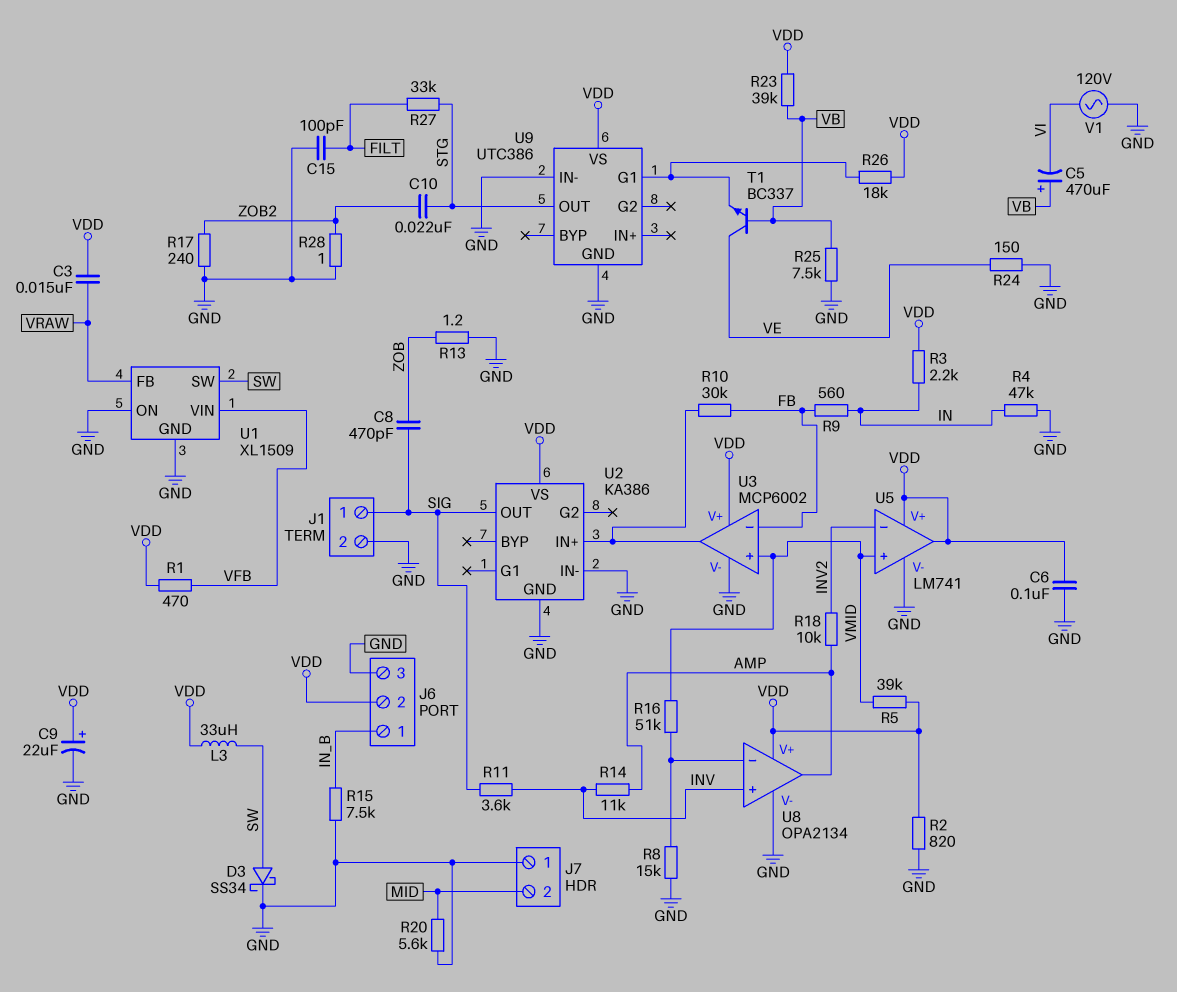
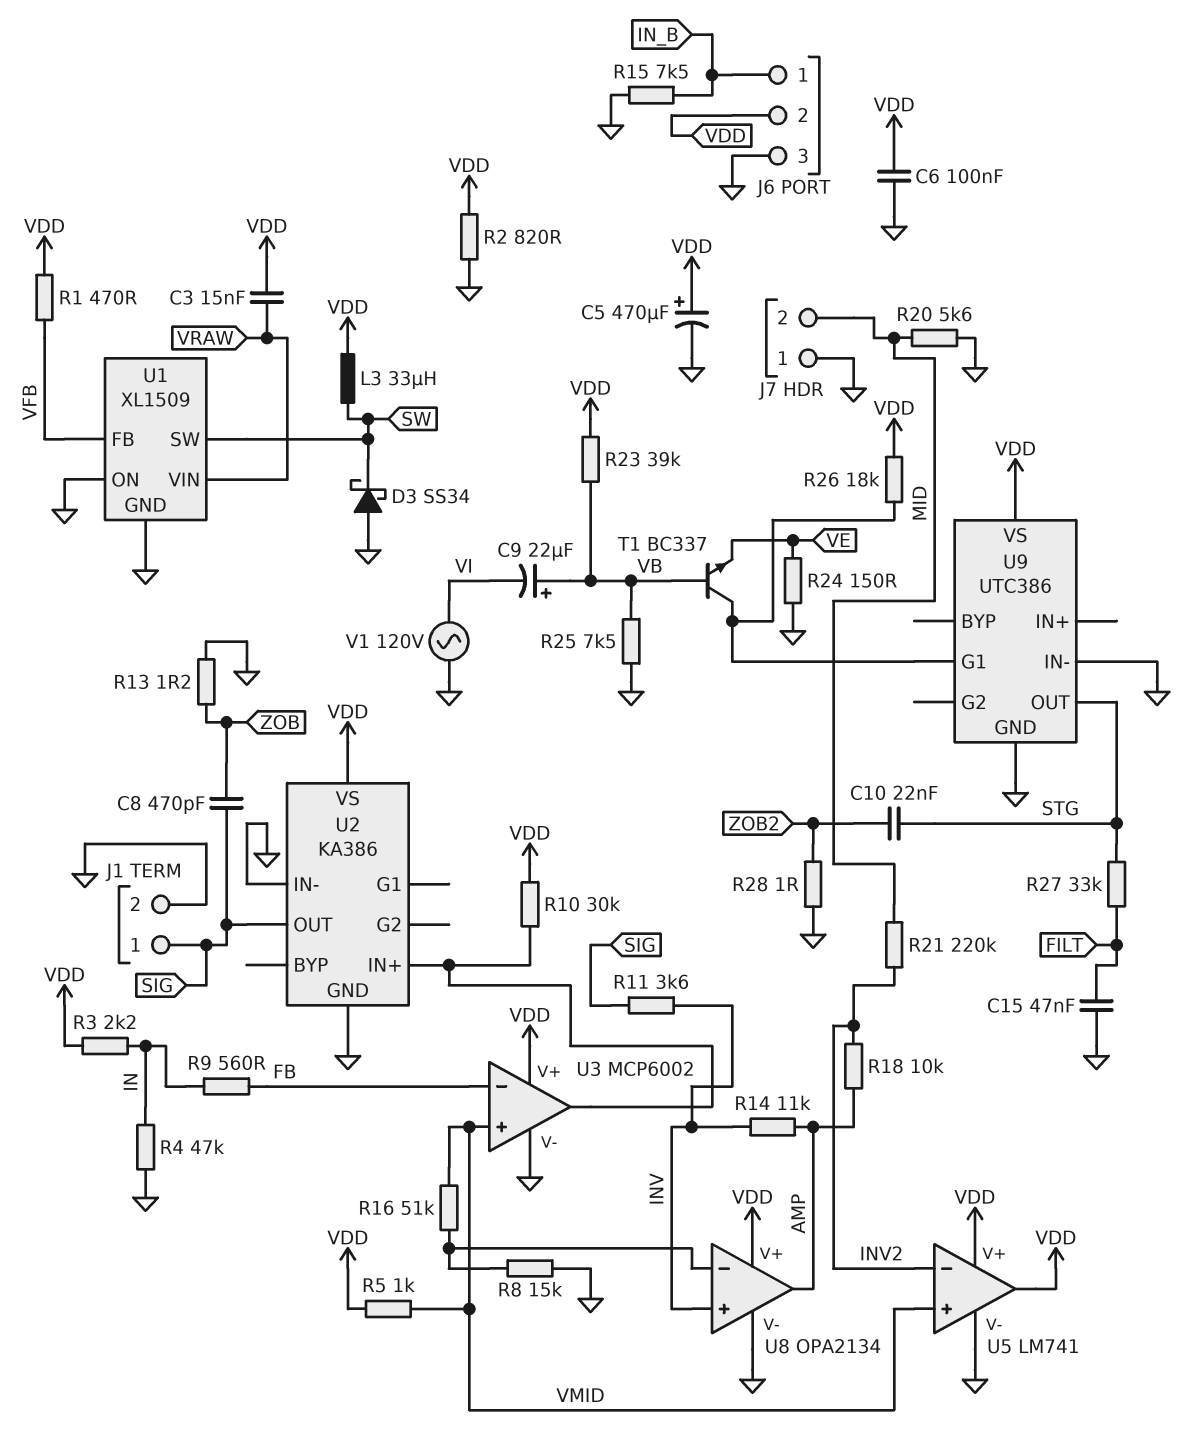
C5: 470uF (plus VB, minus VI) -> 470uF (plus VDD, minus GND)
C9: 22uF (plus VDD, minus GND) -> 22uF (plus VB, minus VI)
C15: 100pF (FILT, GND) -> 47nF (FILT, GND)
D3: schottky SS34 (A SW, K GND) -> schottky SS34 (A GND, K SW)
R5: 39k (VDD, VMID) -> 1k (VDD, VMID)
R10: 30k (FB, U2/IN+) -> 30k (U2/IN+, VDD)
R17: 240 (GND, ZOB2) -> none
R21: none -> 220k (INV2, MID)
T1: NPN BC337 (B VB, C VE, E U9/G1) -> NPN BC337 (B VB, C U9/G1, E VE)
U1 pin FB: VRAW -> VFB
U1 pin VIN: VFB -> VRAW

